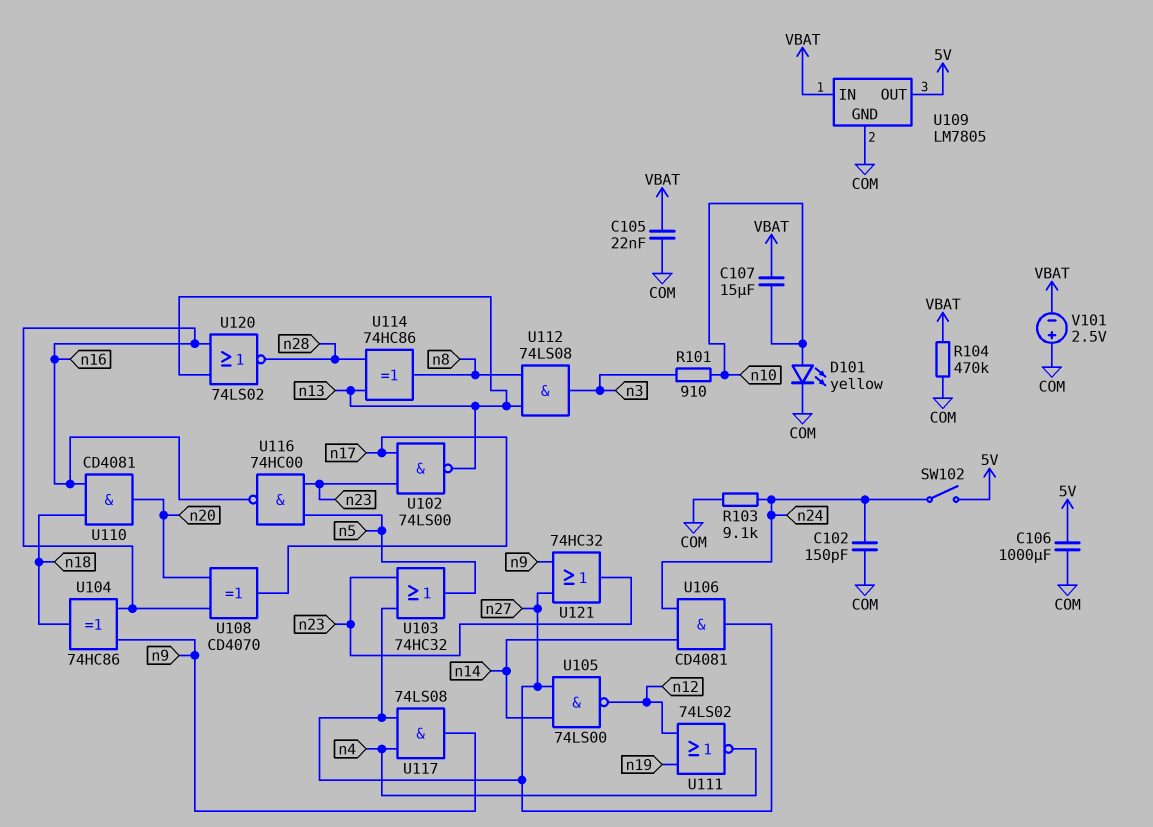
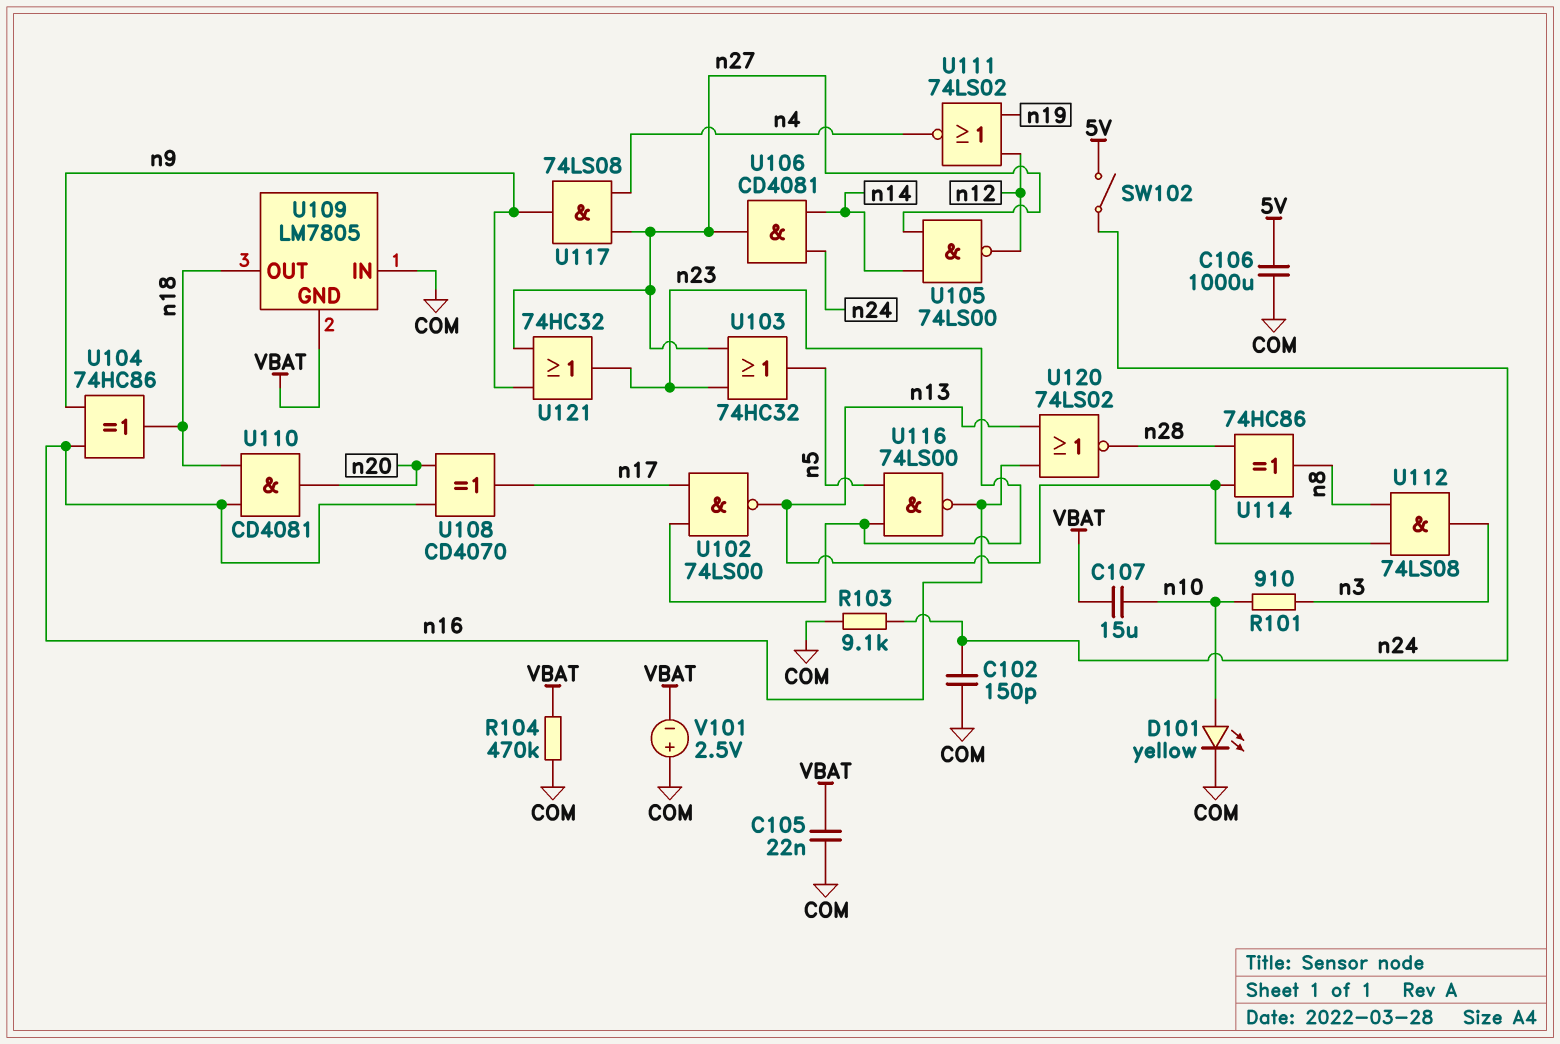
U109 pin GND: COM -> VBAT
U109 pin IN: VBAT -> COM
U109 pin OUT: 5V -> n18
U116: NAND 74HC00 (in n5, in n23, out n16) -> NAND 74LS00 (in n5, in n23, out n16)

